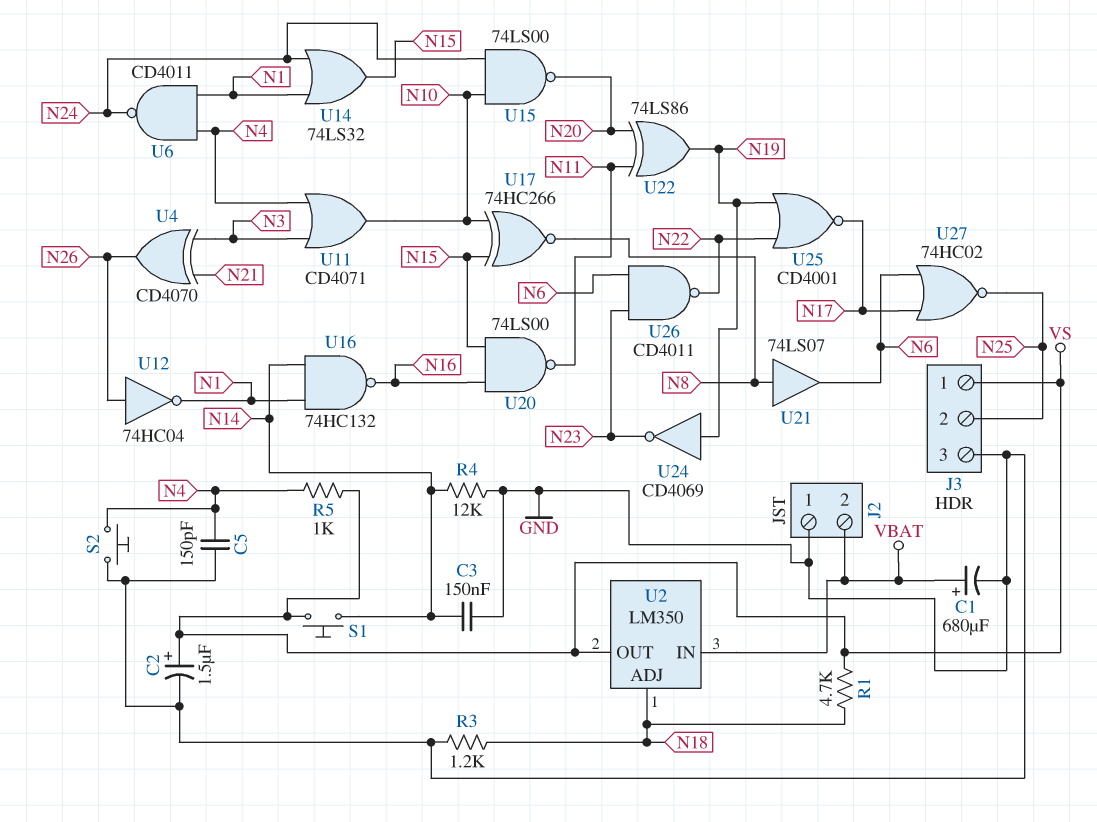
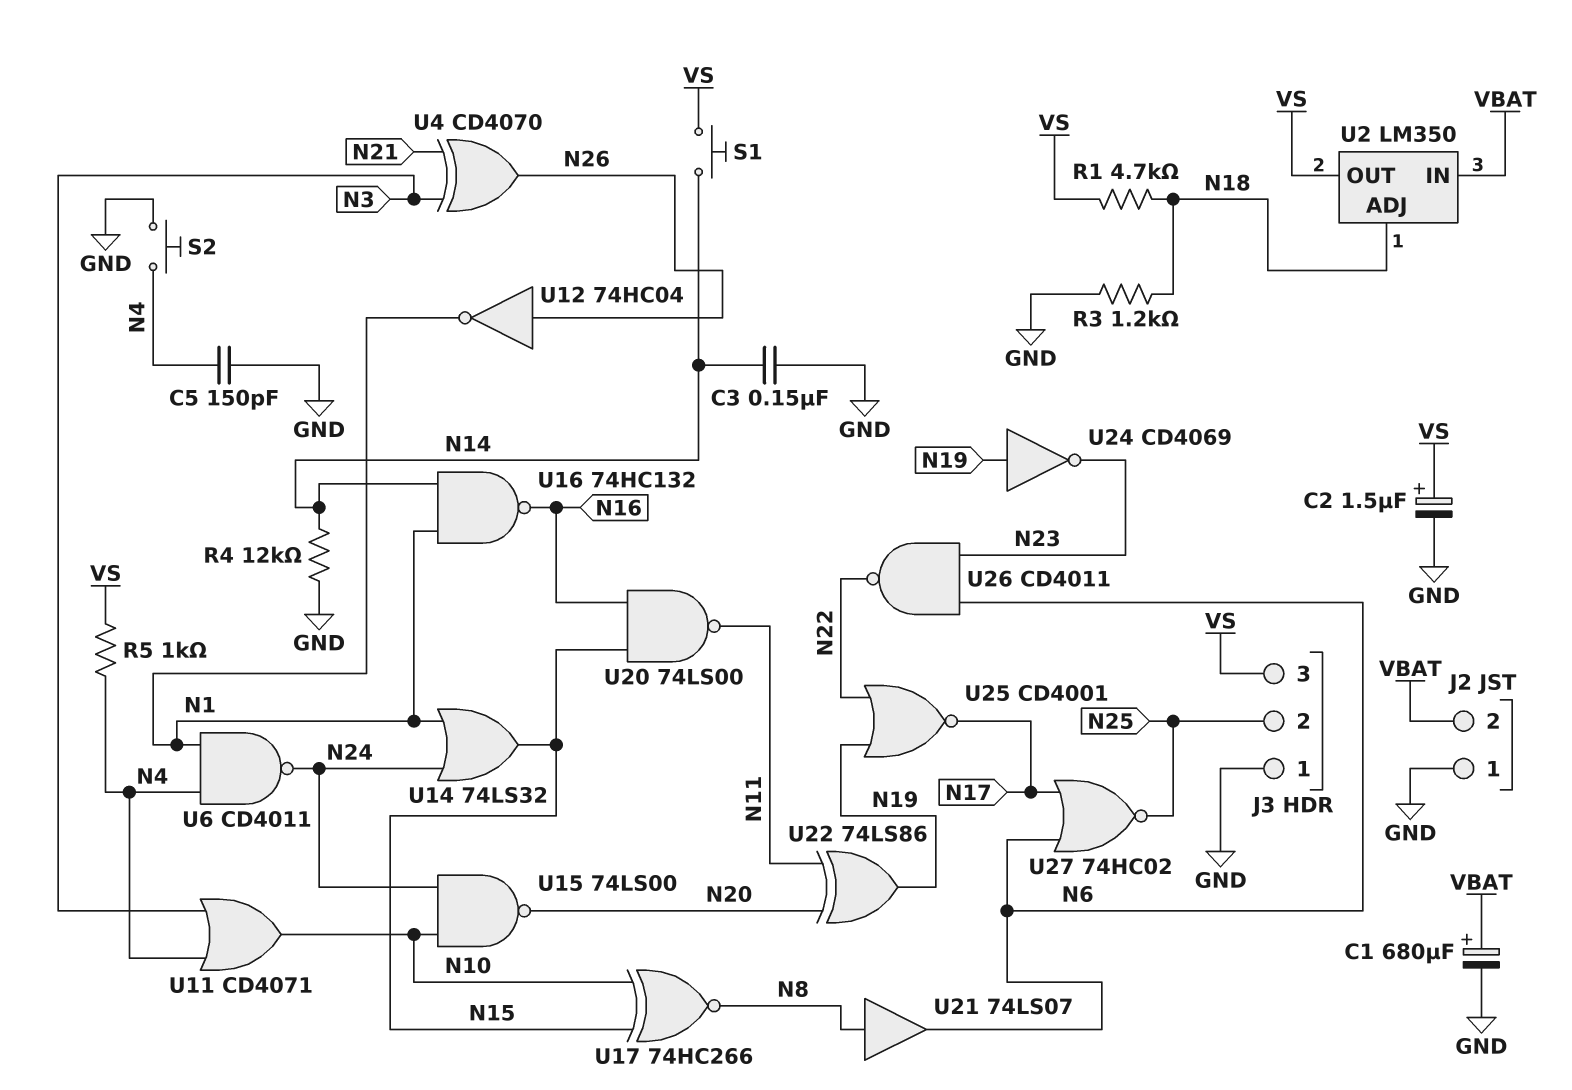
J3 pin 1: VS -> GND
J3 pin 3: GND -> VS

